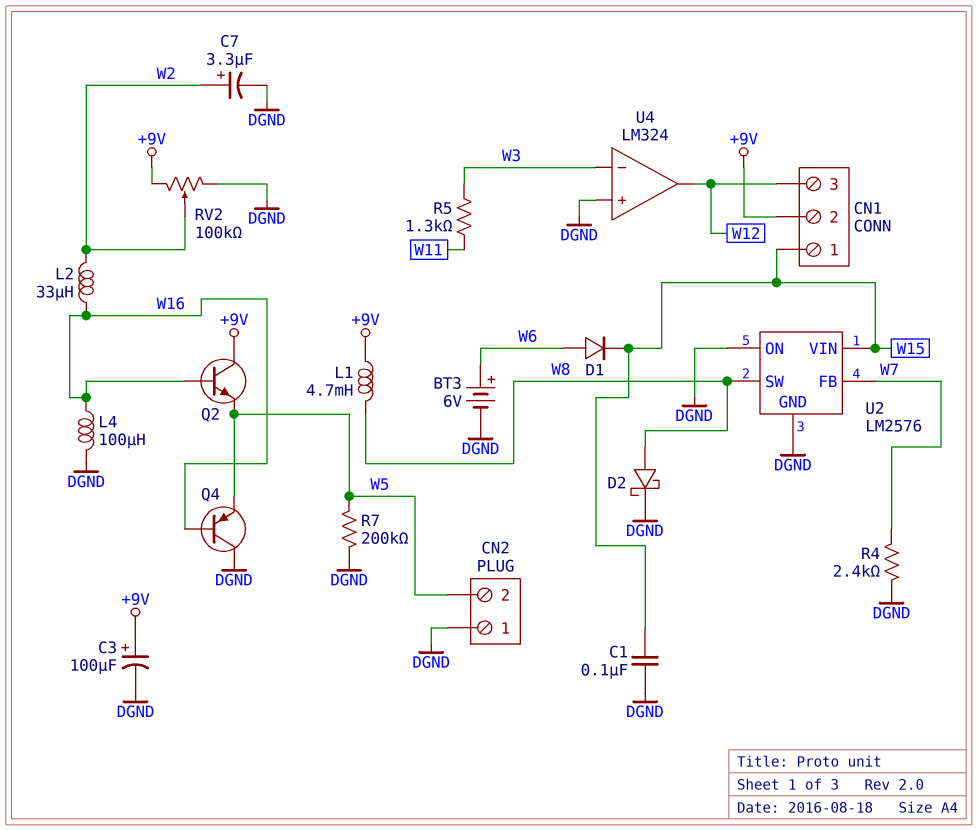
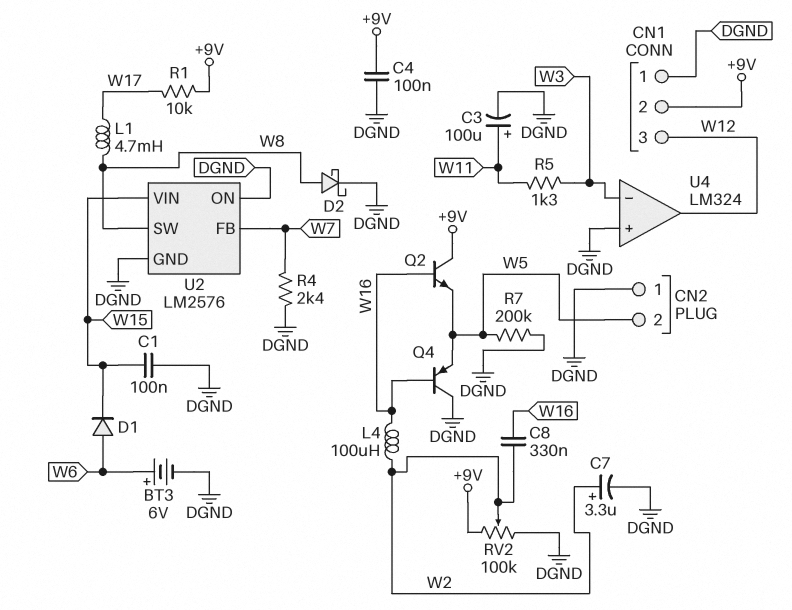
C3: 100uF (plus +9V, minus DGND) -> 100uF (plus W11, minus DGND)
C4: none -> 100nF (+9V, DGND)
C8: none -> 330nF (W2, W16)
CN1 pin 1: W15 -> DGND
L1: 4.7mH (+9V, W8) -> 4.7mH (W8, W17)
L2: 33uH (W2, W16) -> none
L4: 100uH (DGND, W16) -> 100uH (W2, W16)
R1: none -> 10k (+9V, W17)

